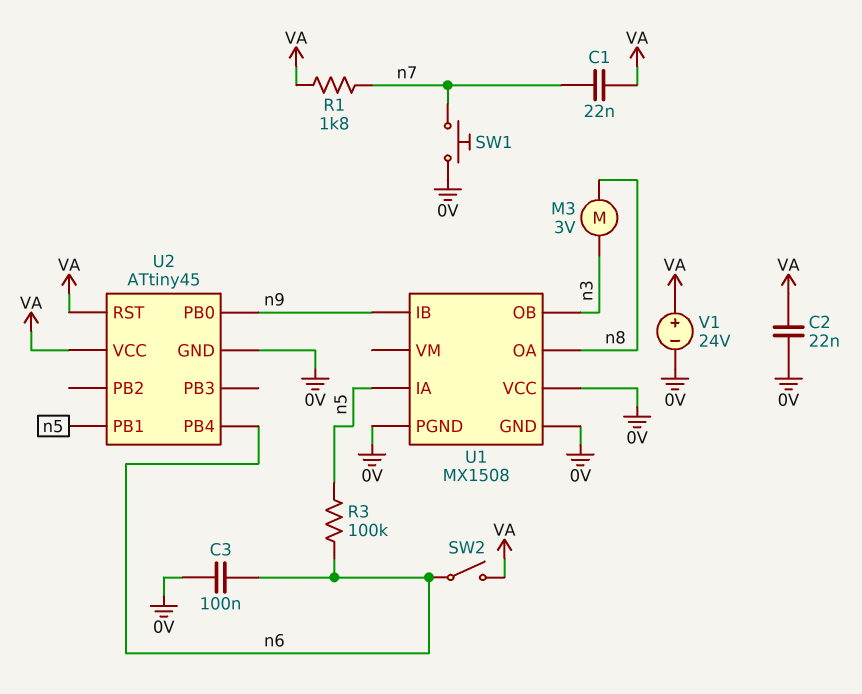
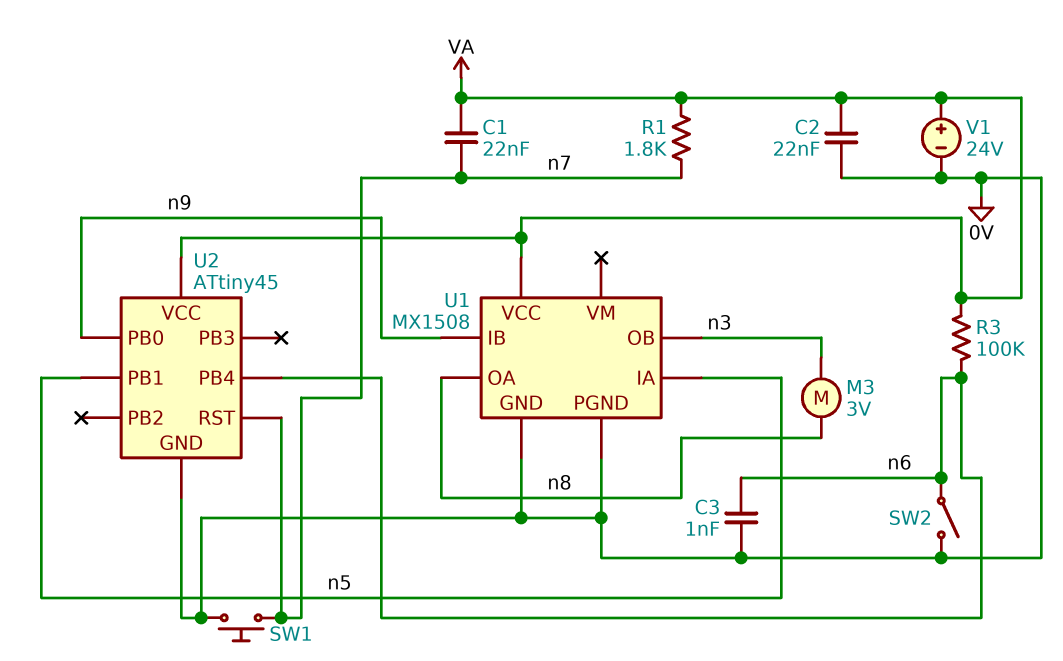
C3: 100nF (0V, n6) -> 1nF (0V, n6)
R3: 100k (n5, n6) -> 100k (VA, n6)
SW2: switch (VA, n6) -> switch (0V, n6)
U1 pin VCC: 0V -> VA
U2 pin RST: VA -> n7

